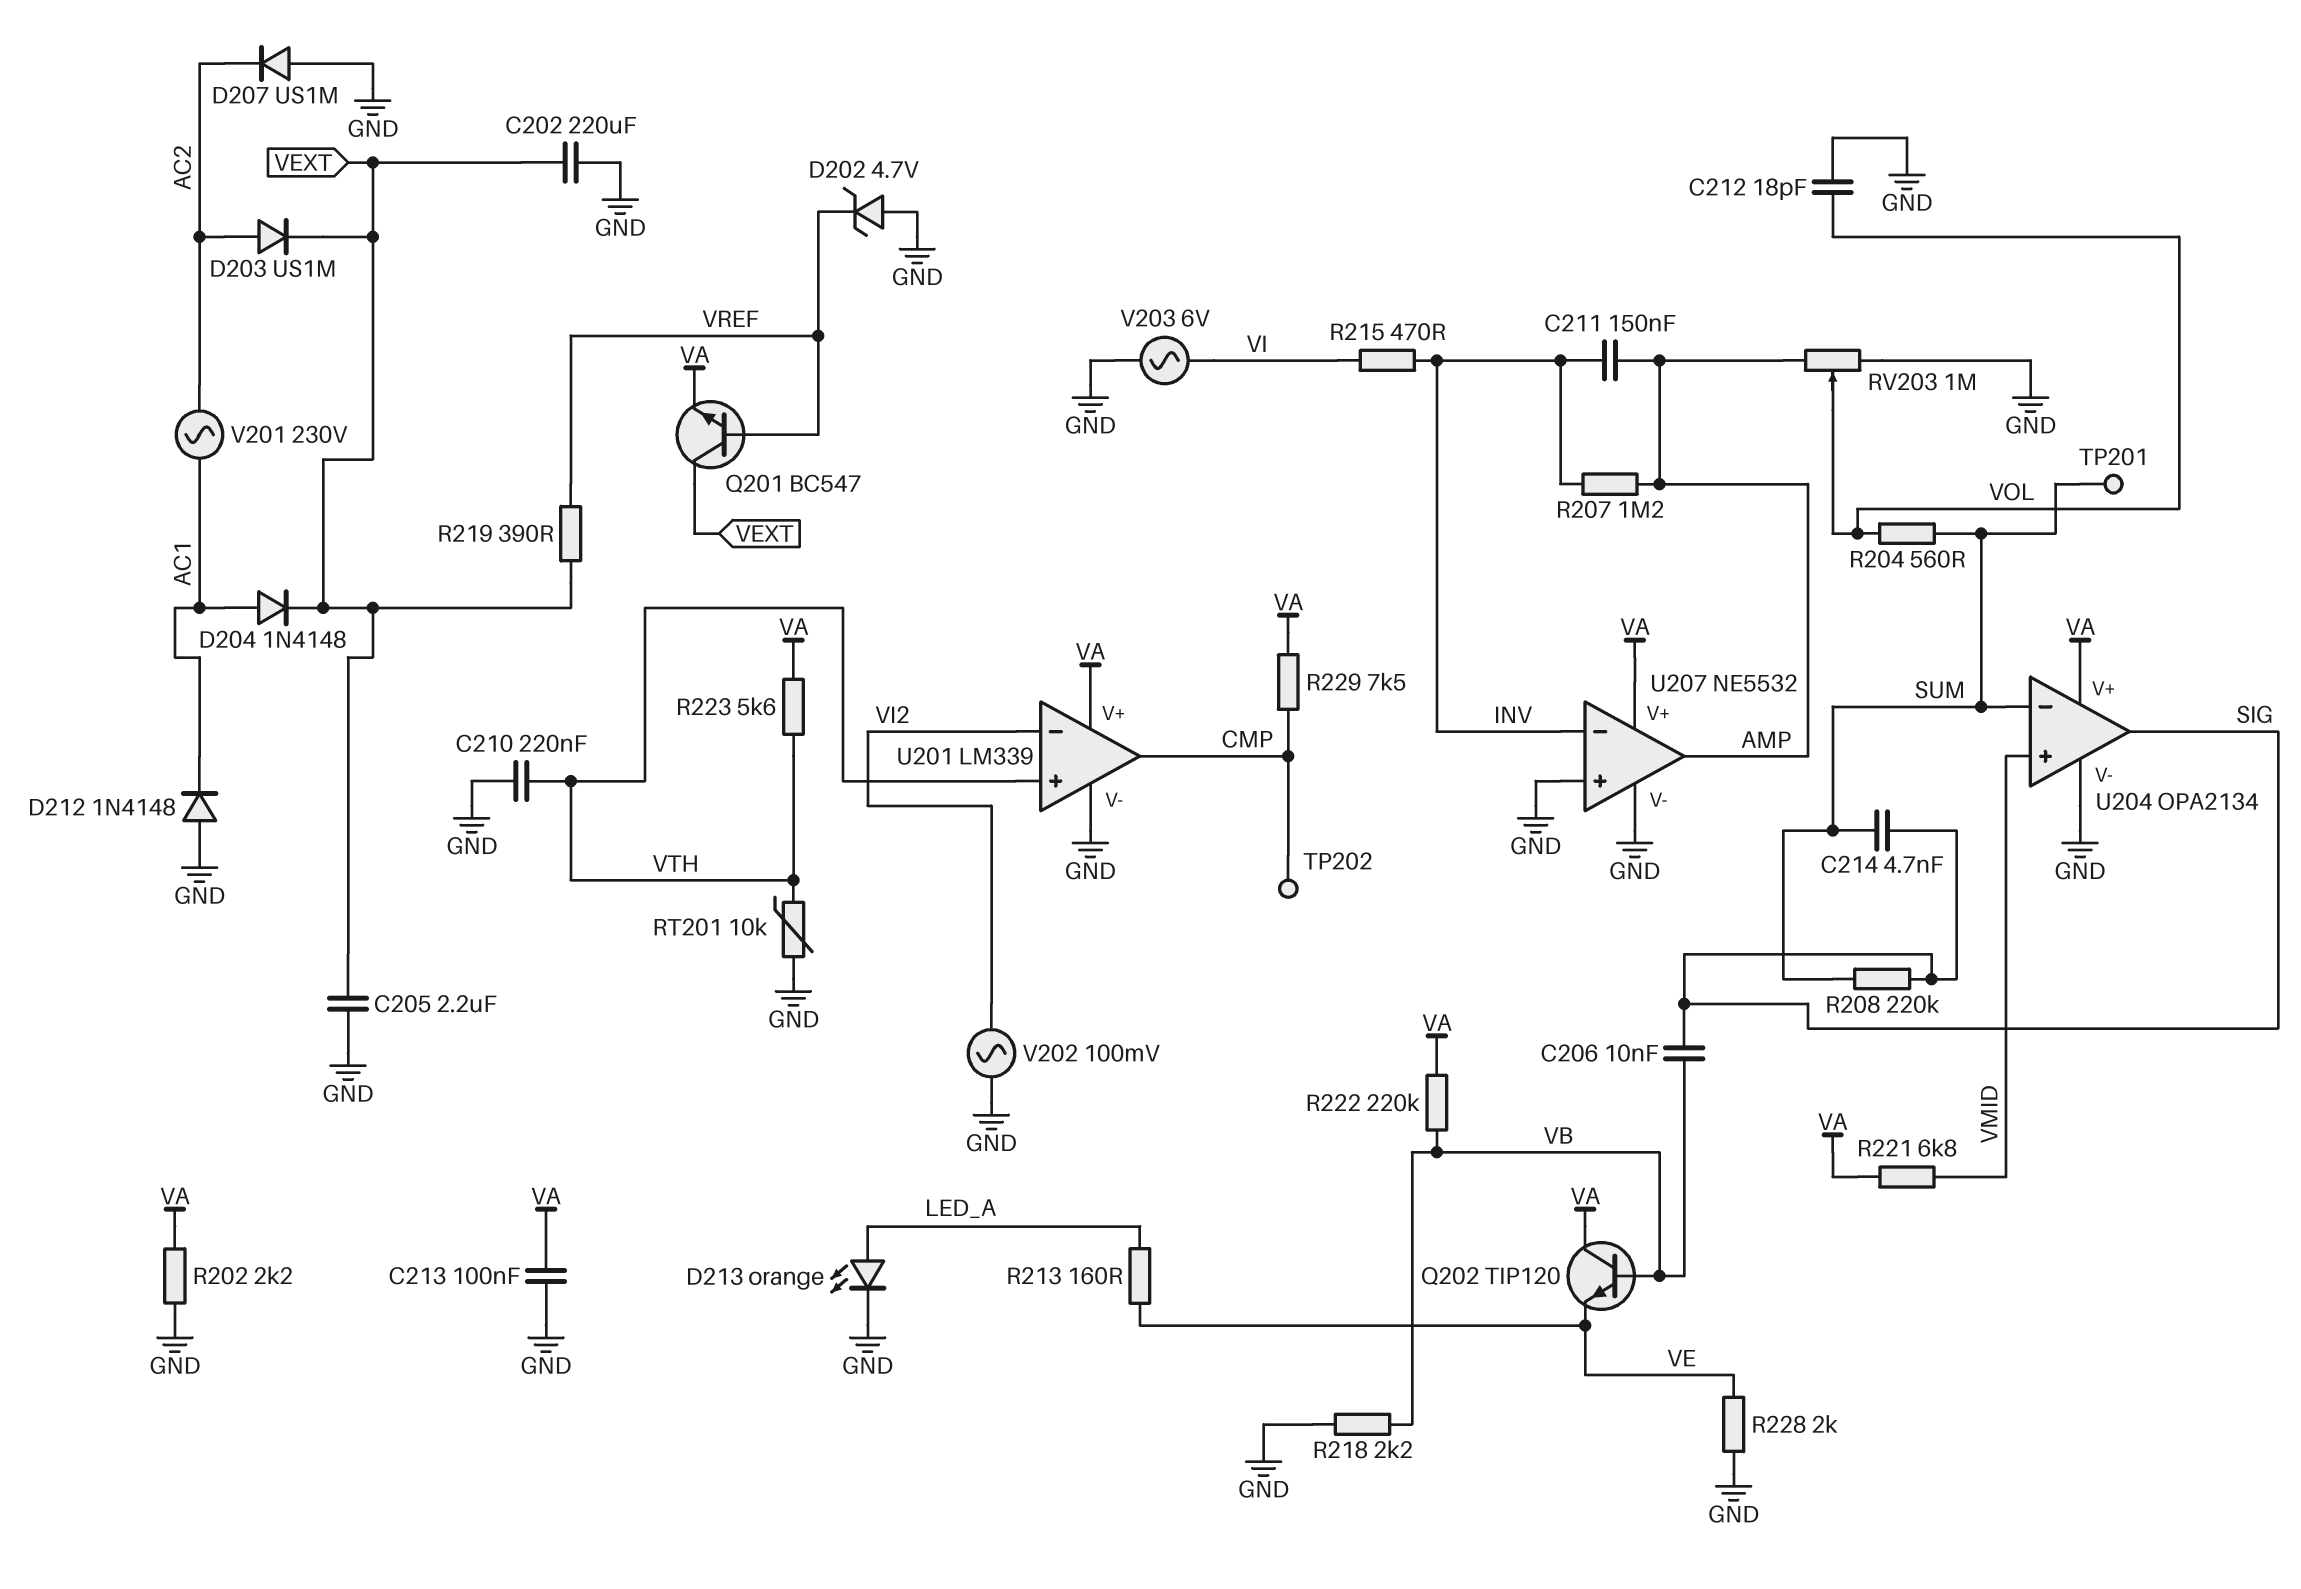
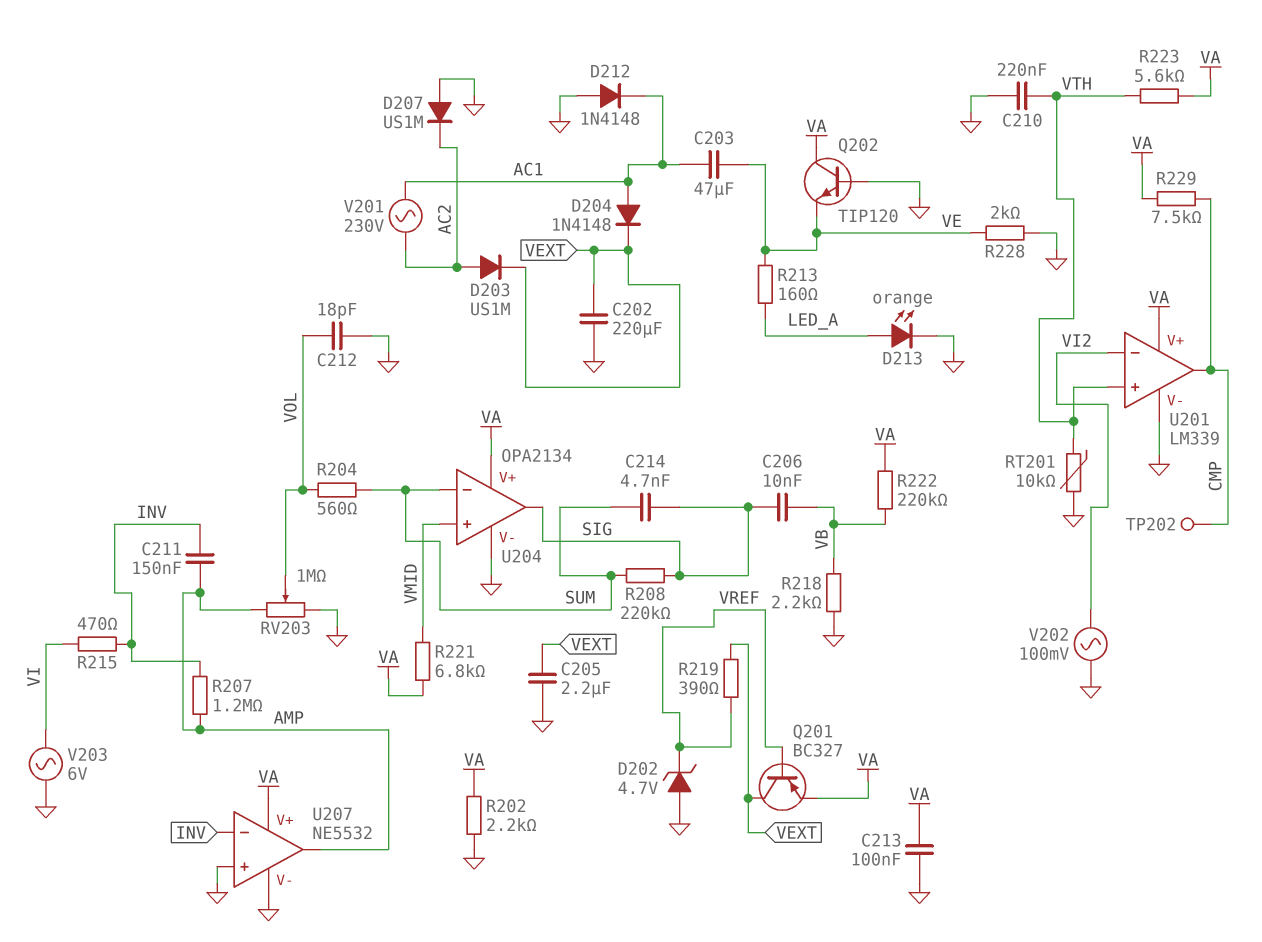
C203: none -> 47uF (AC1, VE)
Q201: NPN BC547 (B VREF, C VEXT, E VA) -> PNP BC327 (B VREF, C VEXT, E VA)
Q202: NPN TIP120 (B VB, C VA, E VE) -> NPN TIP120 (B GND, C VA, E VE)
TP201: test point (SUM) -> none

